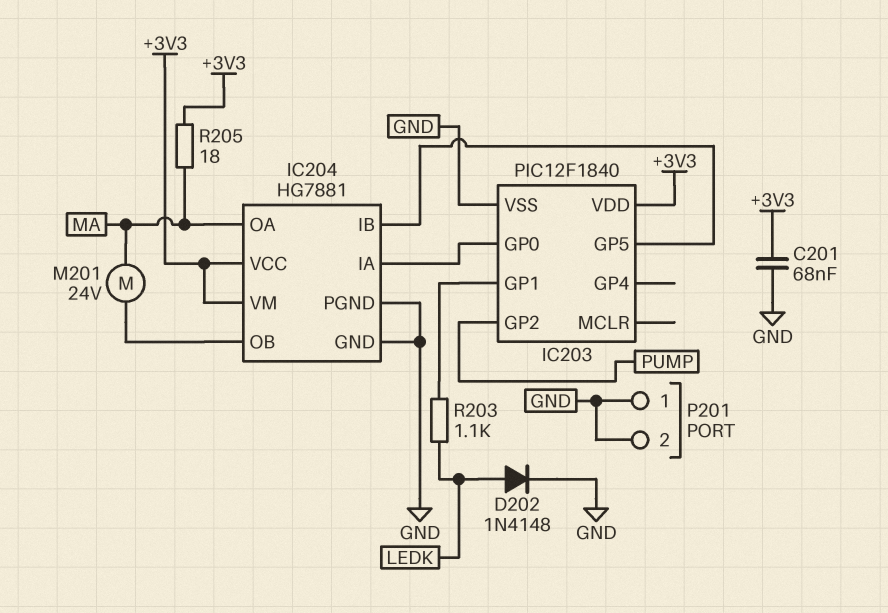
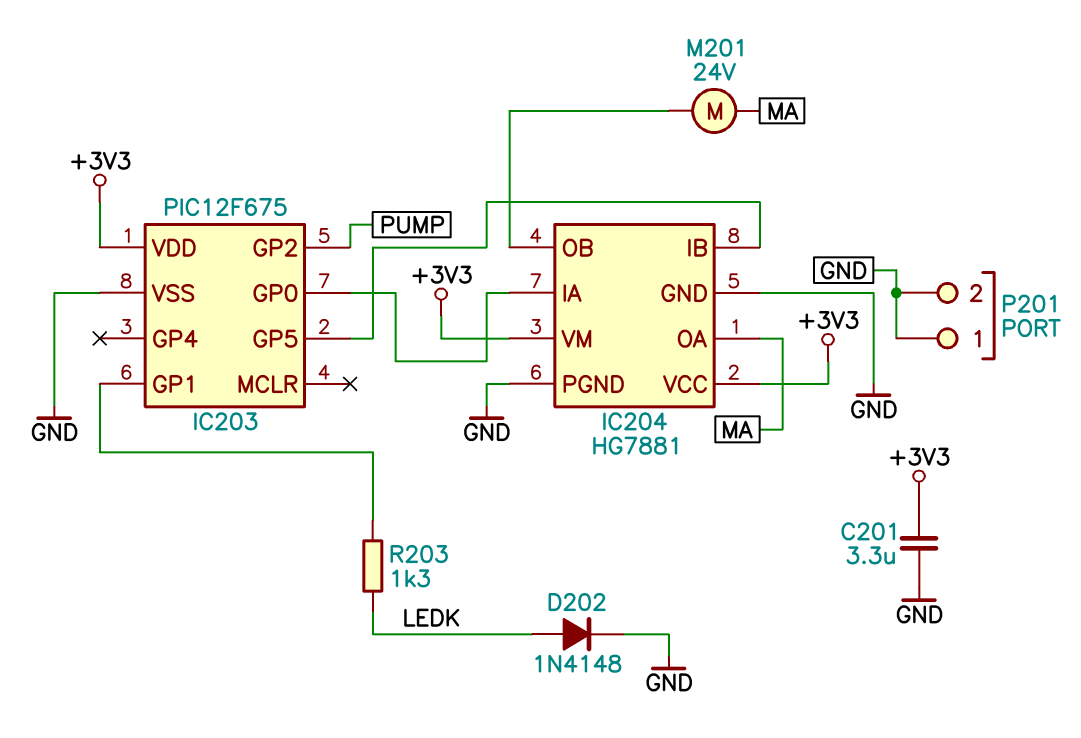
C201: 68nF (+3V3, GND) -> 3.3uF (+3V3, GND)
IC203: PIC12F1840 -> PIC12F675
R203: 1.1k (IC203/GP1, LEDK) -> 1.3k (IC203/GP1, LEDK)
R205: 18 (+3V3, MA) -> none

